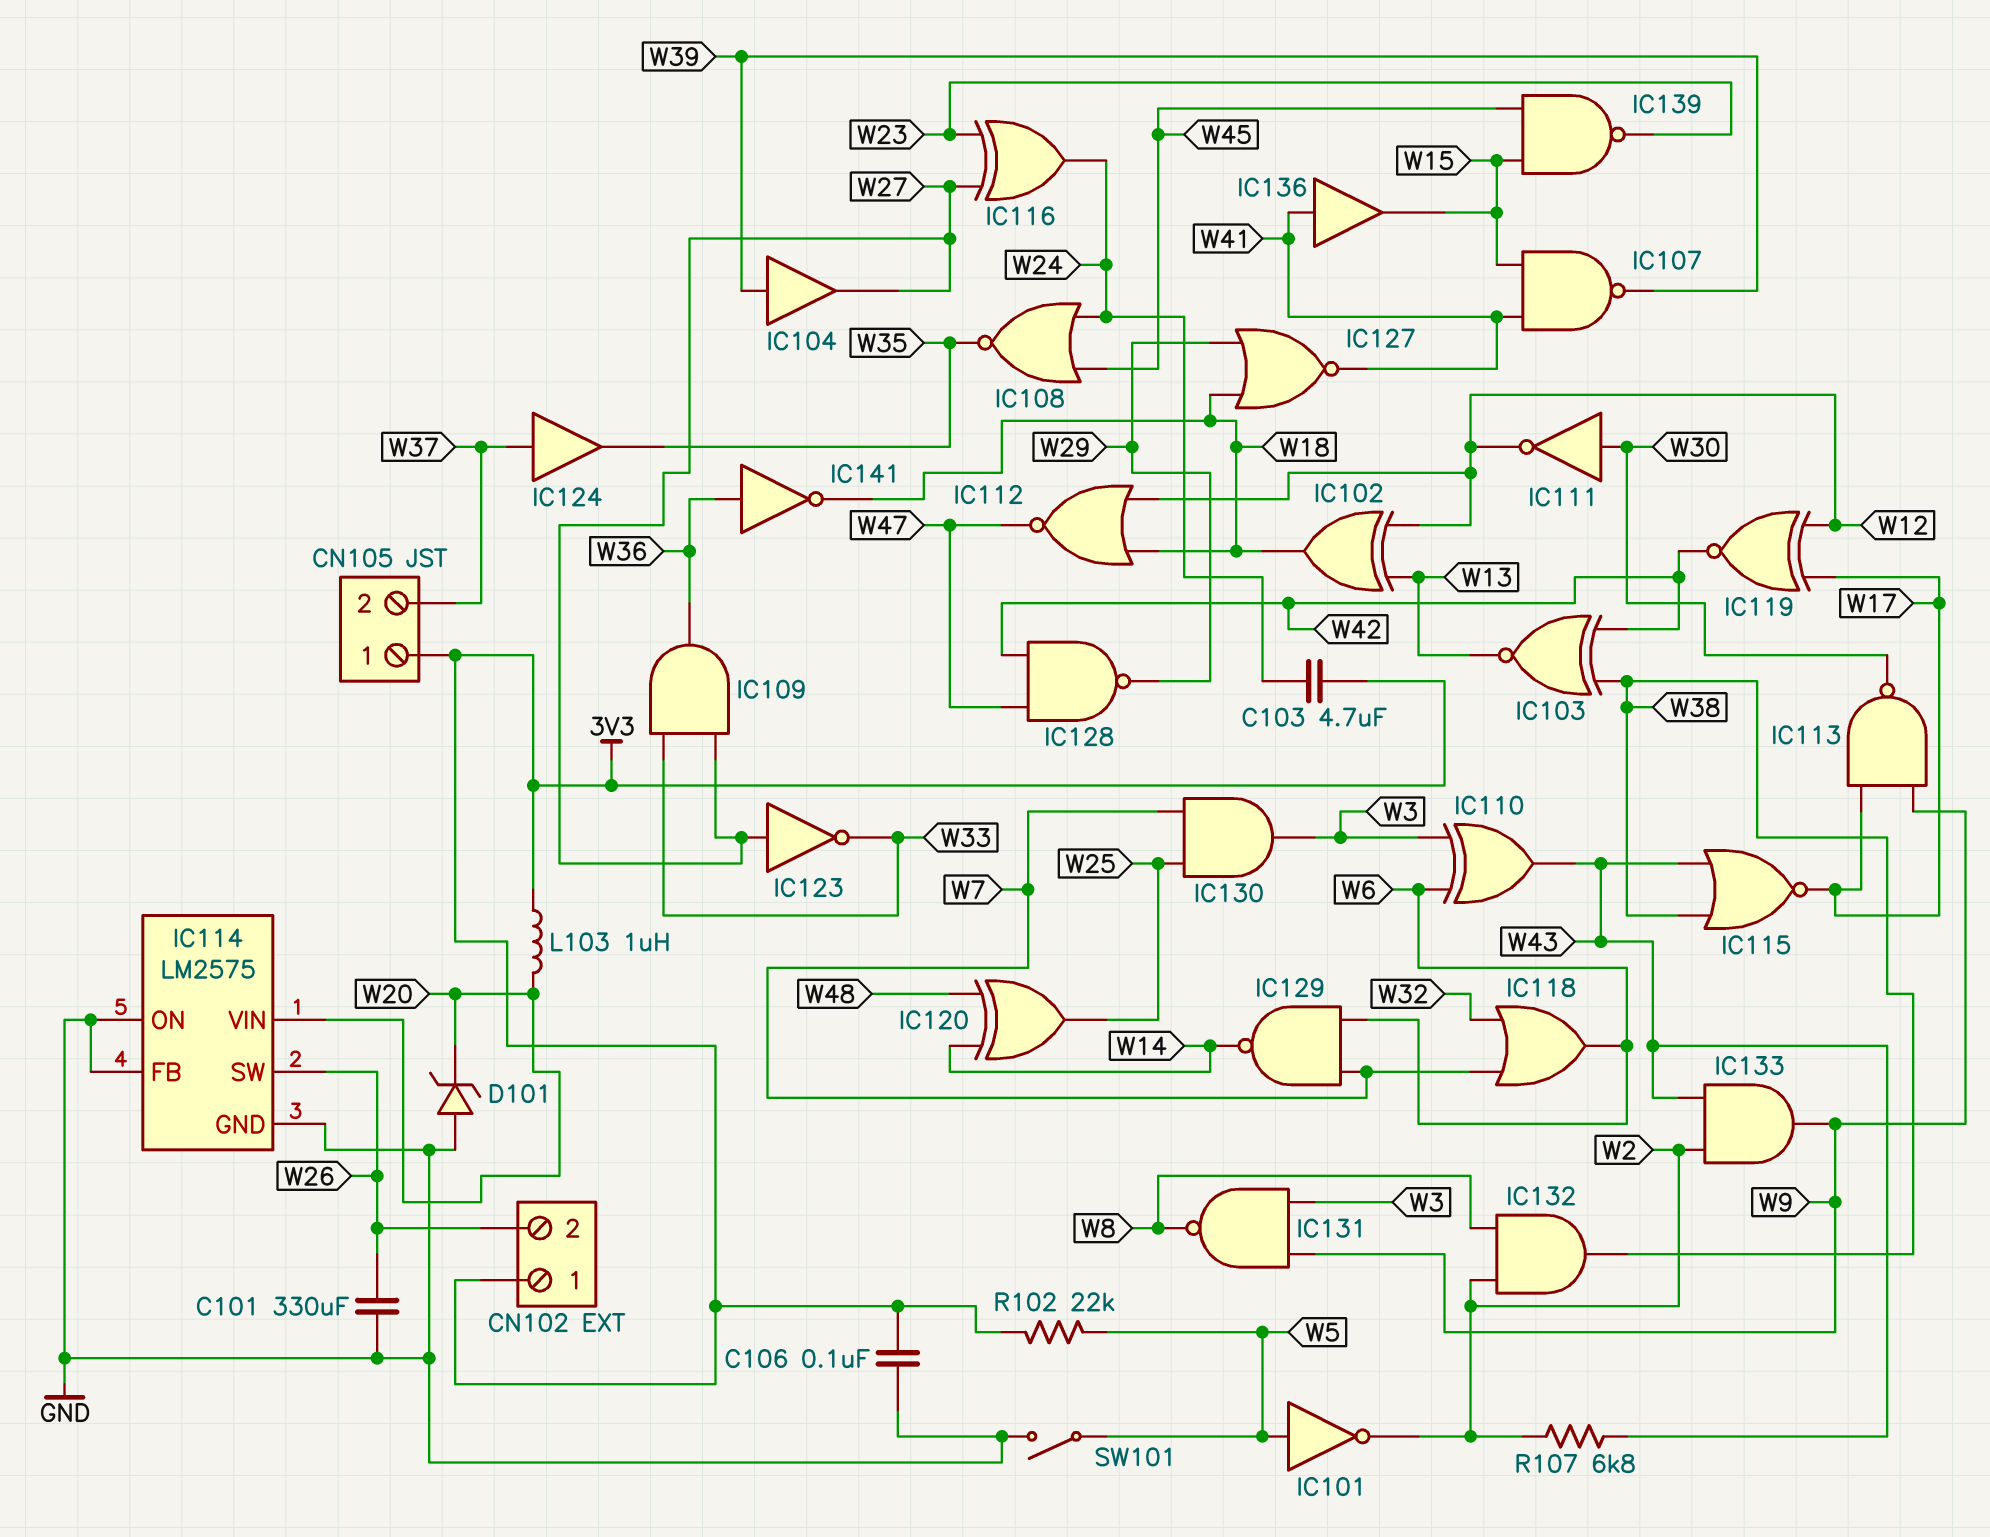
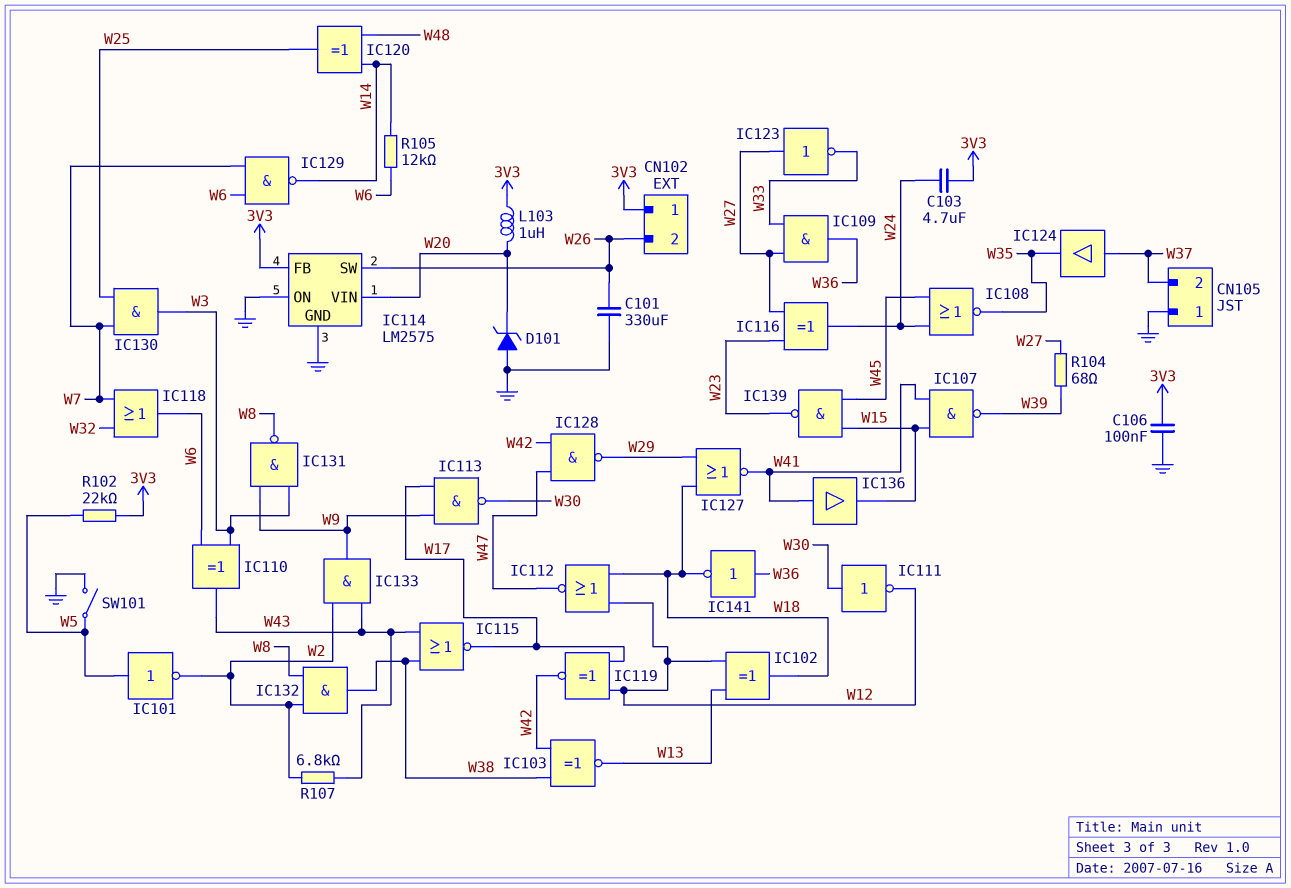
CN105 pin 1: 3V3 -> GND
IC104: buffer (in W39, out W27) -> none
IC114 pin FB: GND -> 3V3
R104: none -> 68 (W27, W39)
R105: none -> 12k (W6, W14)

